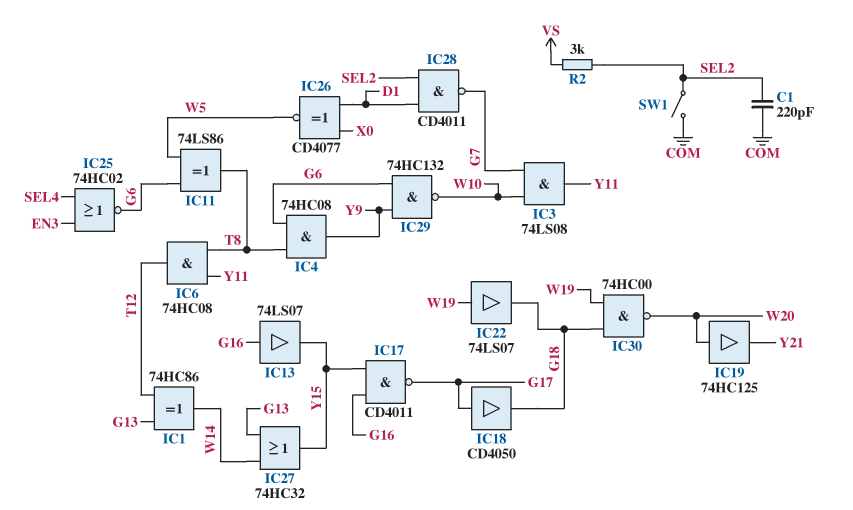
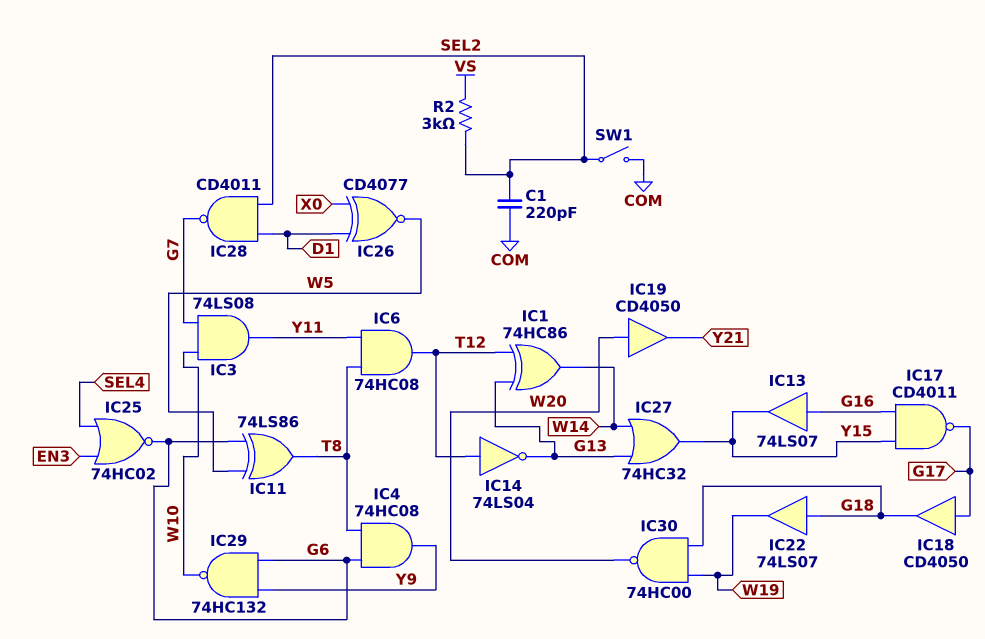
IC14: none -> NOT 74LS04 (in T12, out G13)
IC19: buffer 74HC125 (in W20, out Y21) -> buffer CD4050 (in W20, out Y21)
IC22: buffer 74LS07 (in W19, out G18) -> buffer 74LS07 (in G18, out W19)

